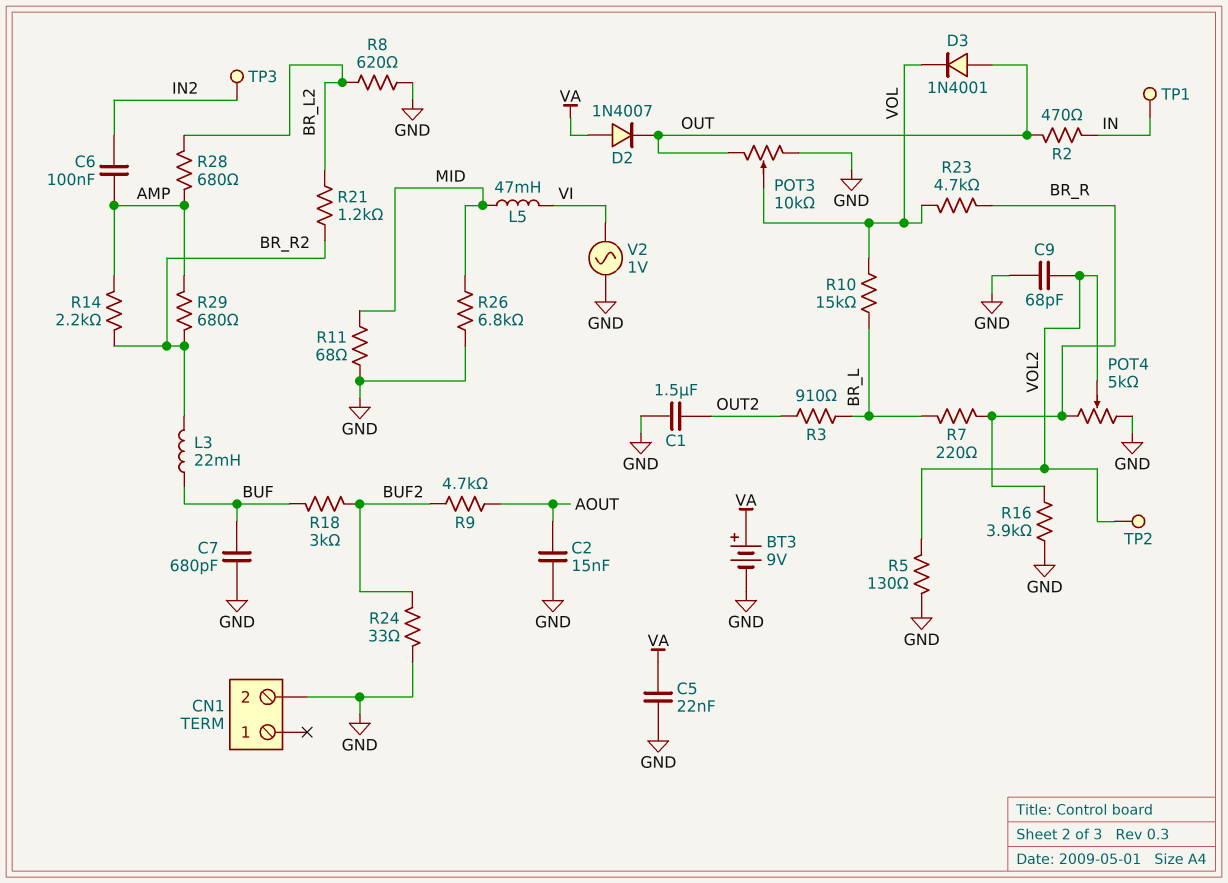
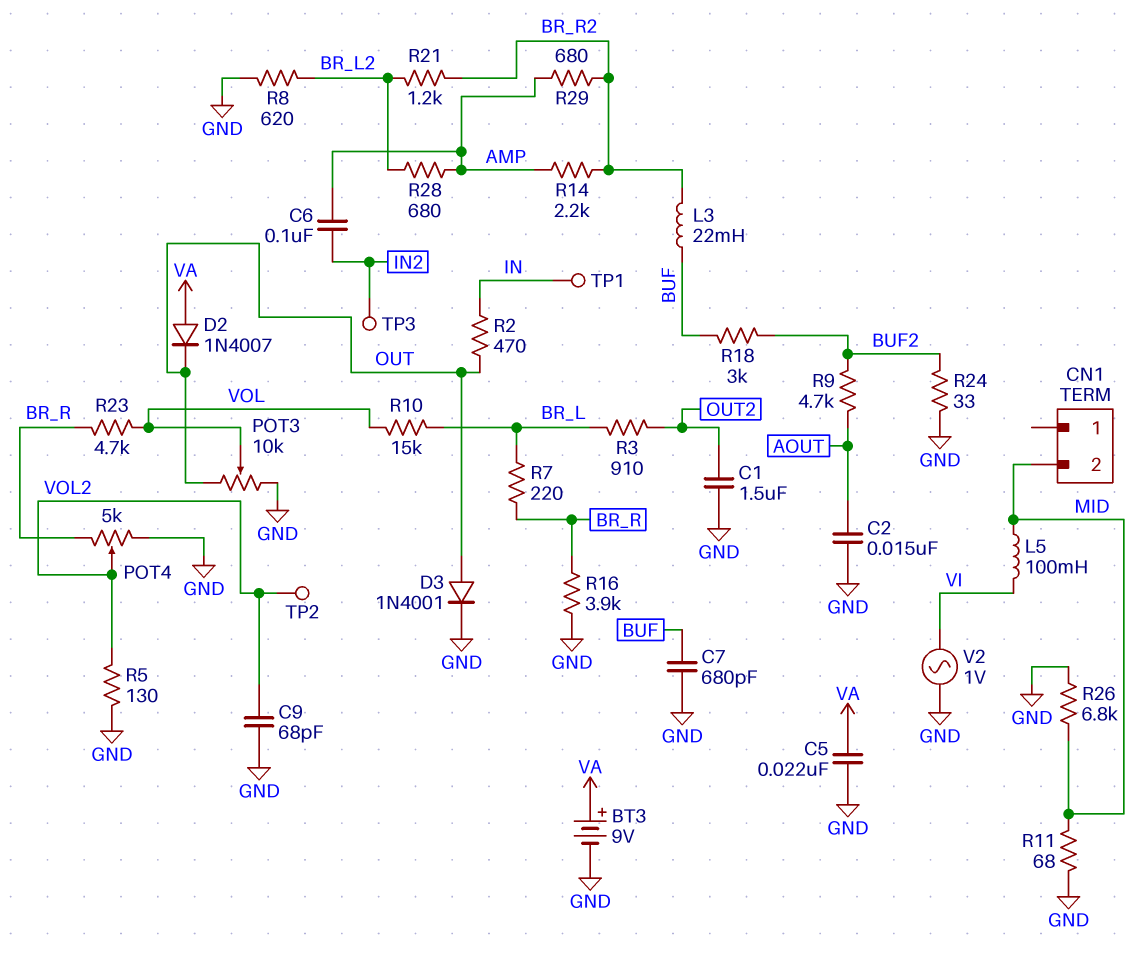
CN1 pin 2: GND -> MID
D3: diode 1N4001 (A OUT, K VOL) -> diode 1N4001 (A OUT, K GND)
L5: 47mH (MID, VI) -> 100mH (MID, VI)

